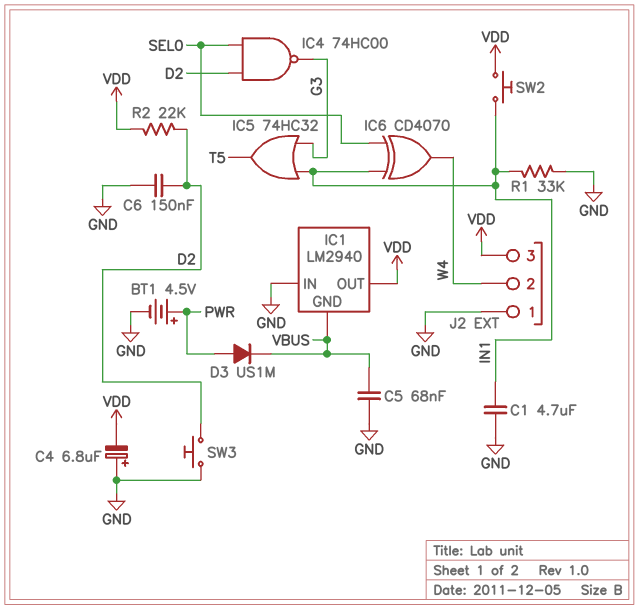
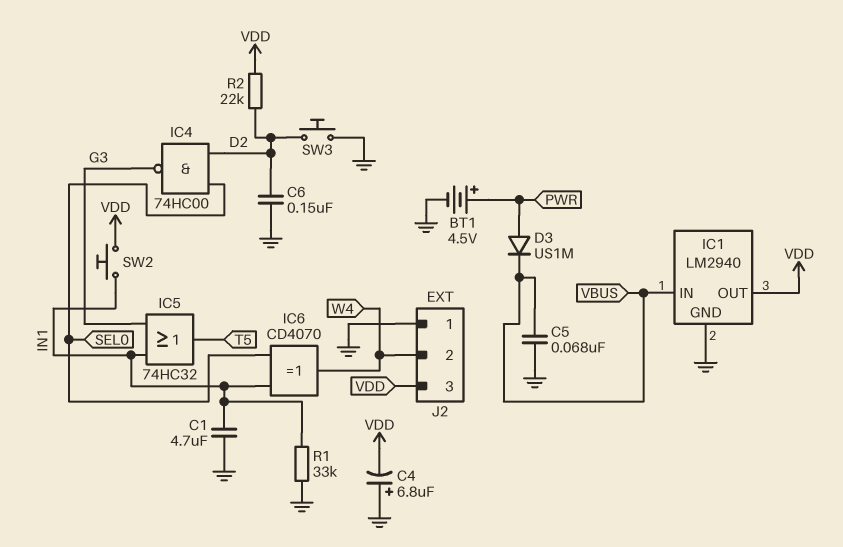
IC1 pin GND: VBUS -> GND
IC1 pin IN: GND -> VBUS

